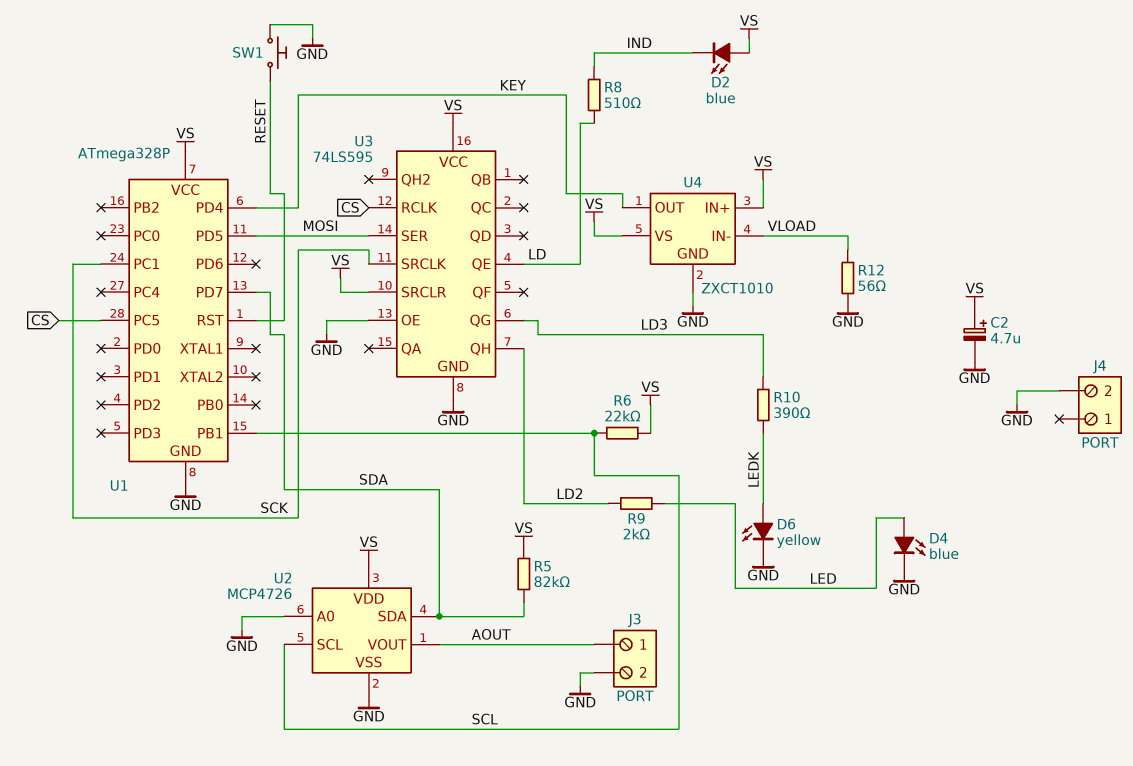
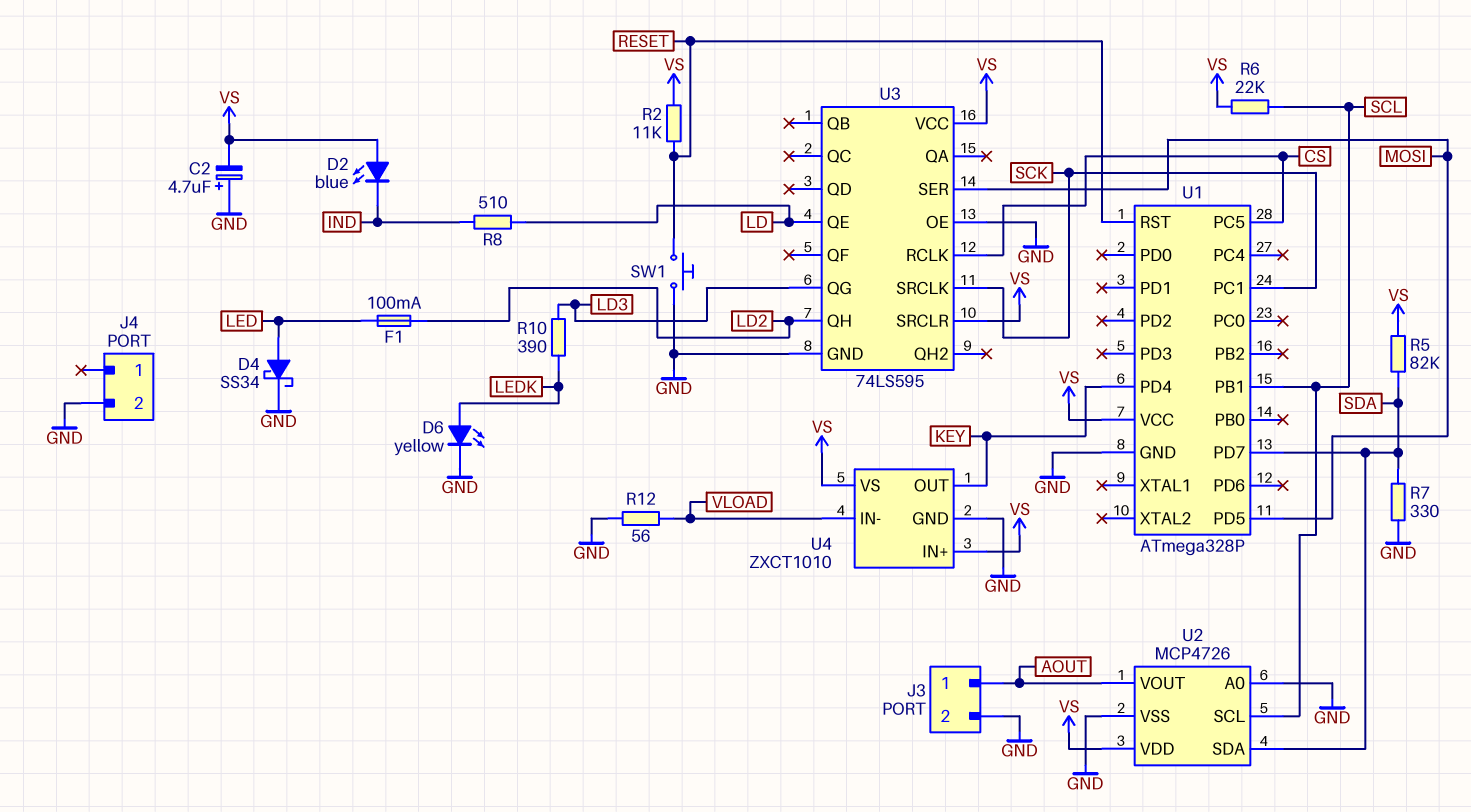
C2: 4.7uF (plus VS, minus GND) -> 4.7uF (plus GND, minus VS)
D4: LED blue (A LED, K GND) -> schottky SS34 (A LED, K GND)
F1: none -> 100mA (LD2, LED)
R2: none -> 11k (RESET, VS)
R7: none -> 330 (GND, SDA)
R9: 2k (LD2, LED) -> none

